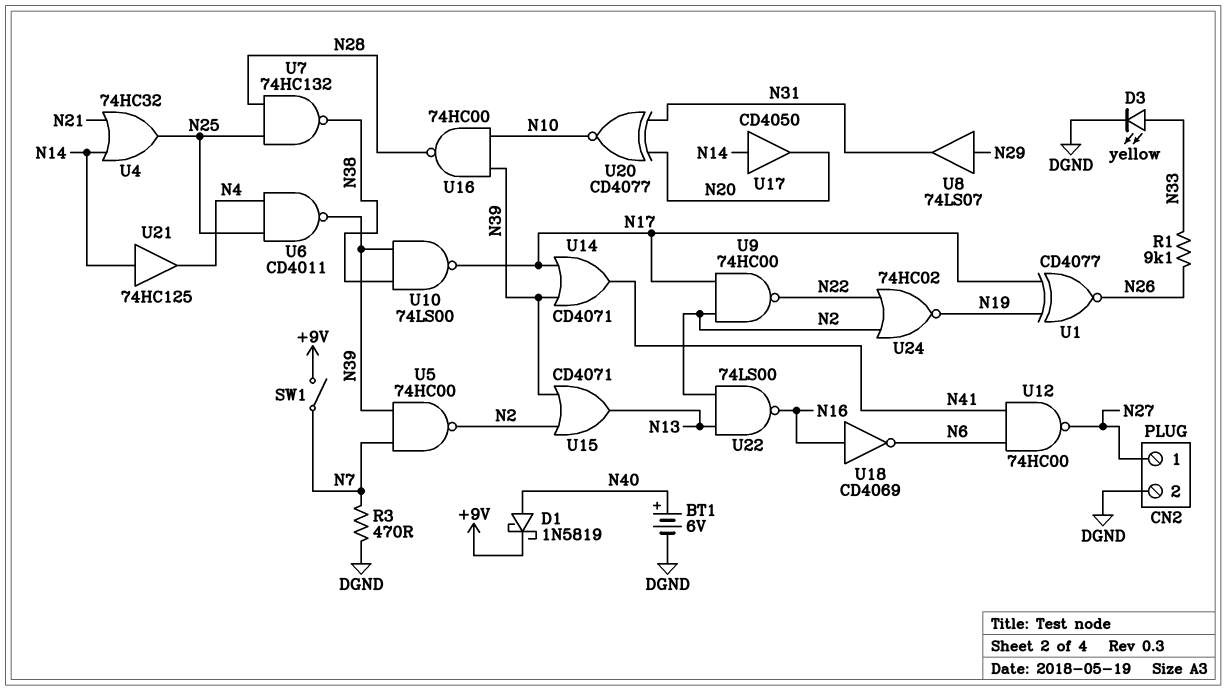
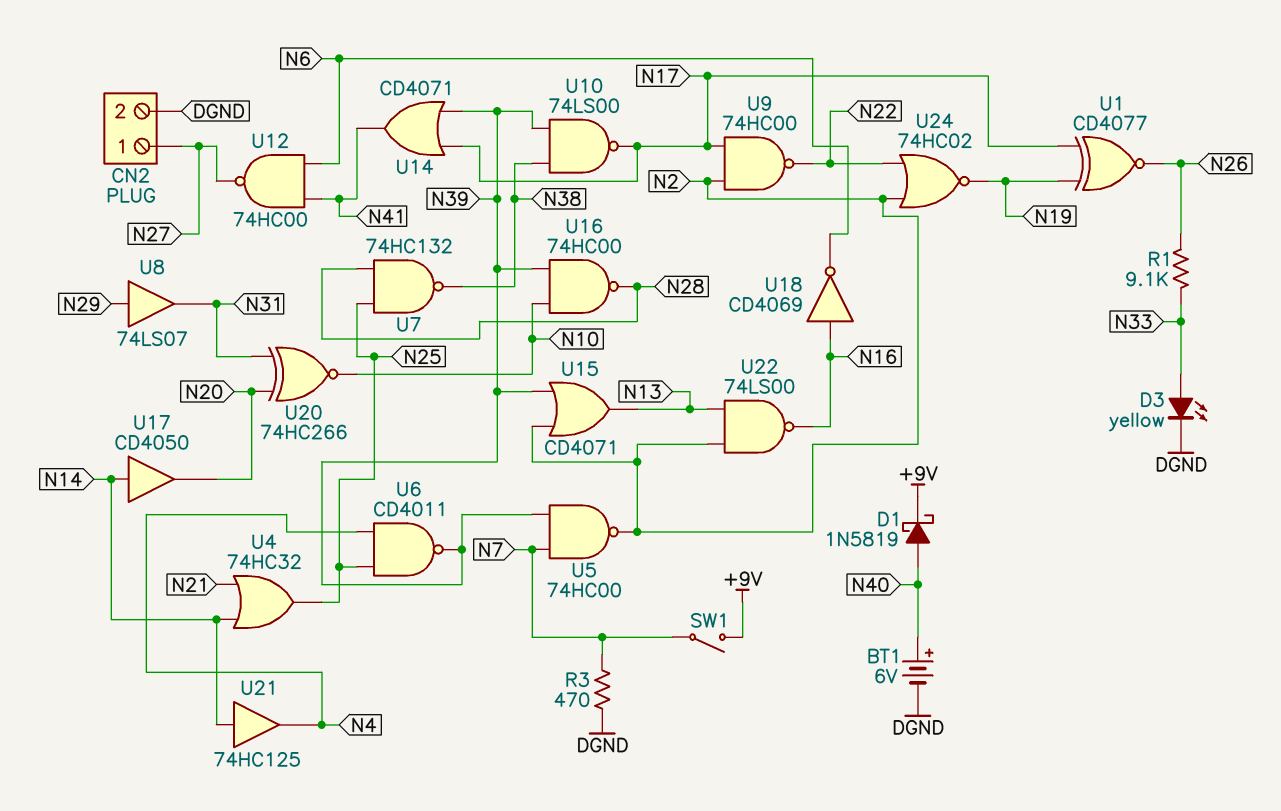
U20: XNOR CD4077 (in N20, in N31, out N10) -> XNOR 74HC266 (in N20, in N31, out N10)

